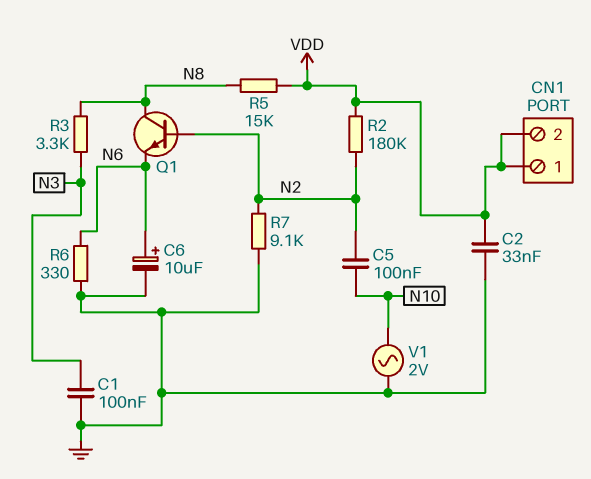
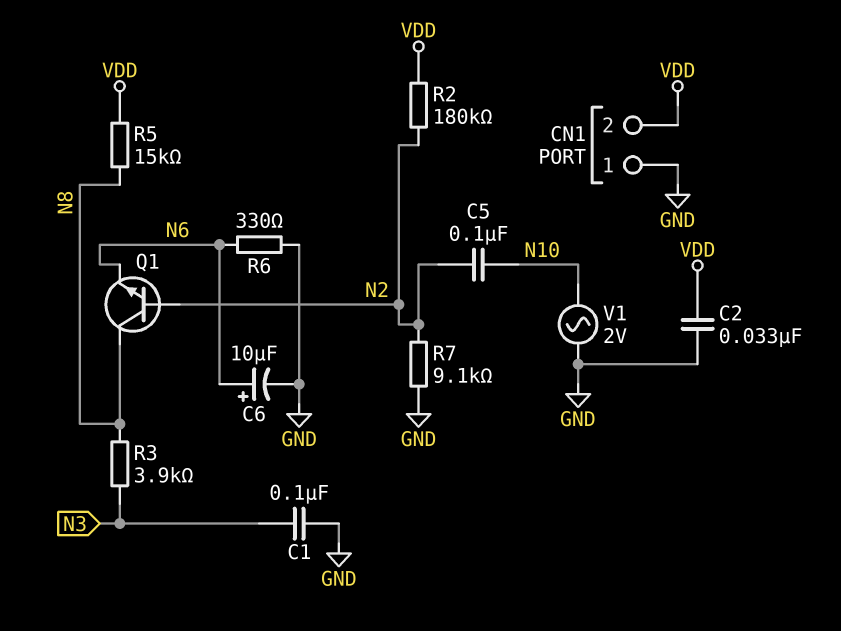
CN1 pin 1: VDD -> GND
R3: 3.3k (N3, N8) -> 3.9k (N3, N8)

